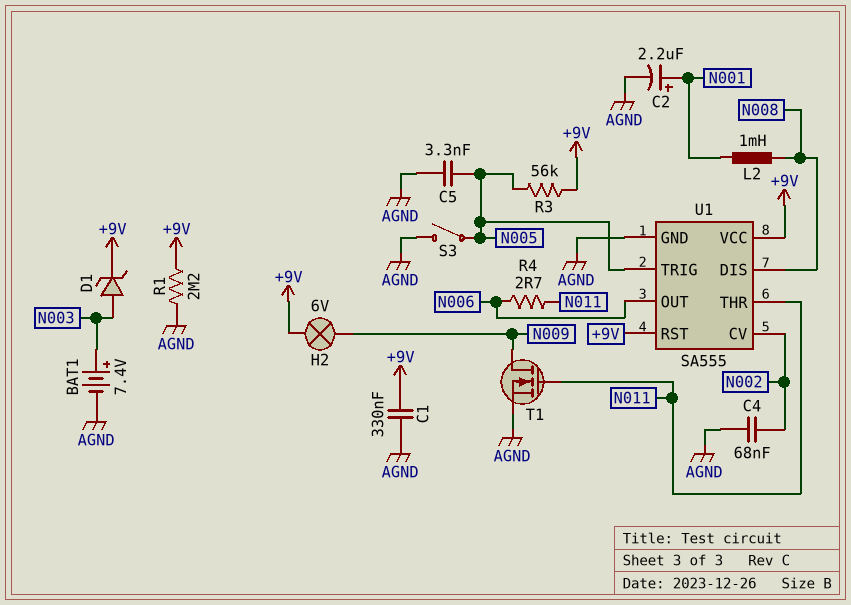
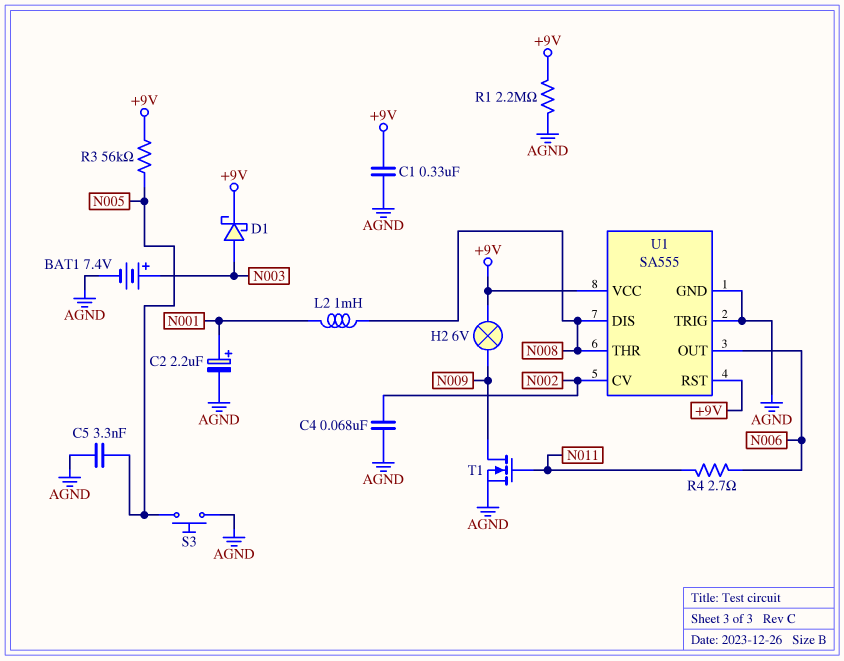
D1: zener (A N003, K +9V) -> schottky (A N003, K +9V)
S3: switch (AGND, N005) -> button (AGND, N005)
U1 pin THR: N011 -> N008
U1 pin TRIG: N005 -> AGND

